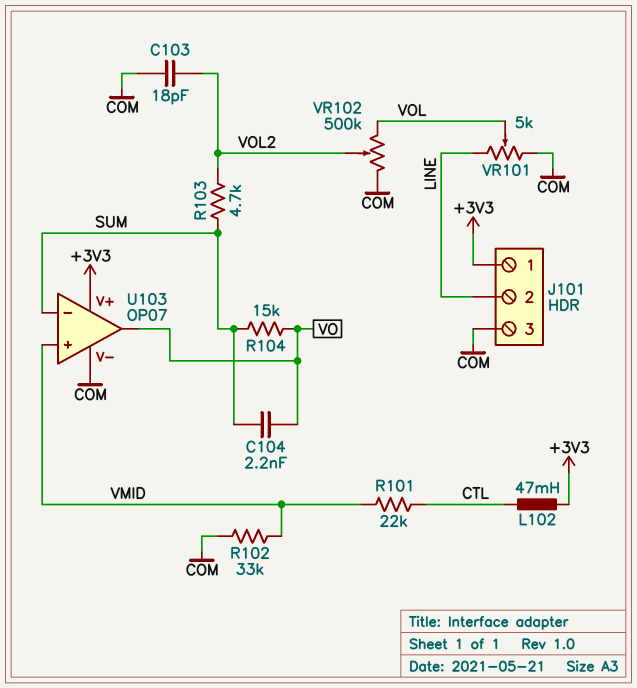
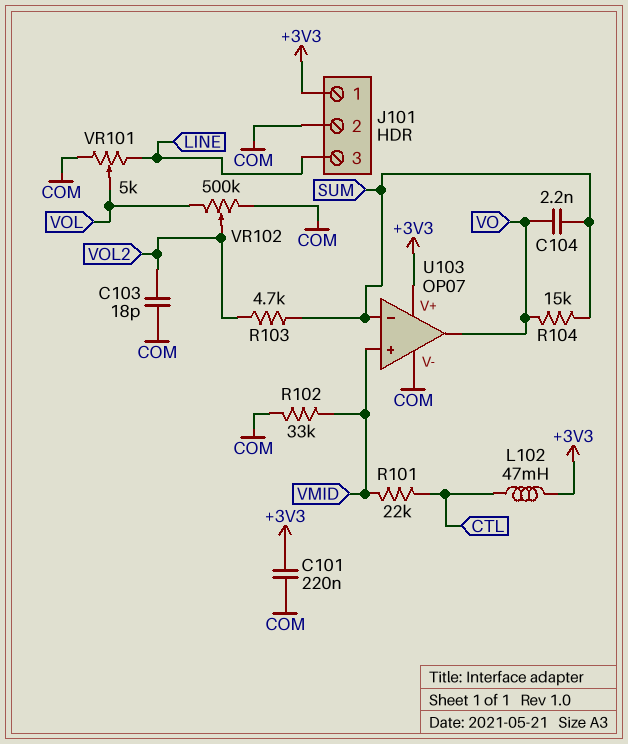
C101: none -> 220nF (+3V3, COM)
J101 pin 2: LINE -> COM
J101 pin 3: COM -> LINE

